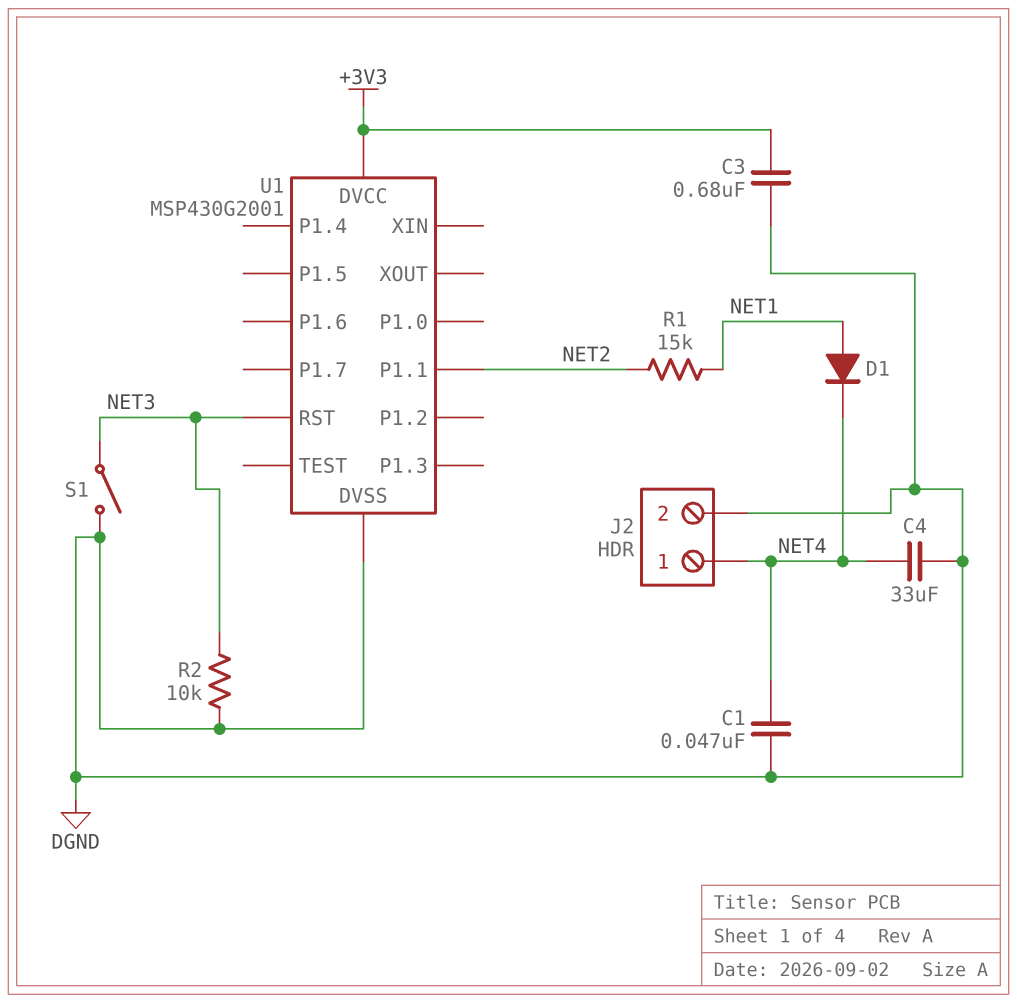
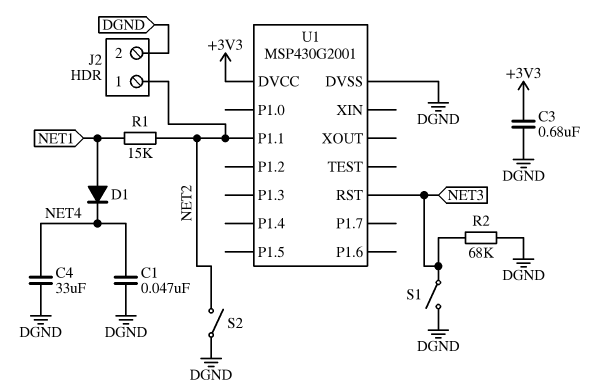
J2 pin 1: NET4 -> NET2
R2: 10k (DGND, NET3) -> 68k (DGND, NET3)
S2: none -> switch (DGND, NET2)

